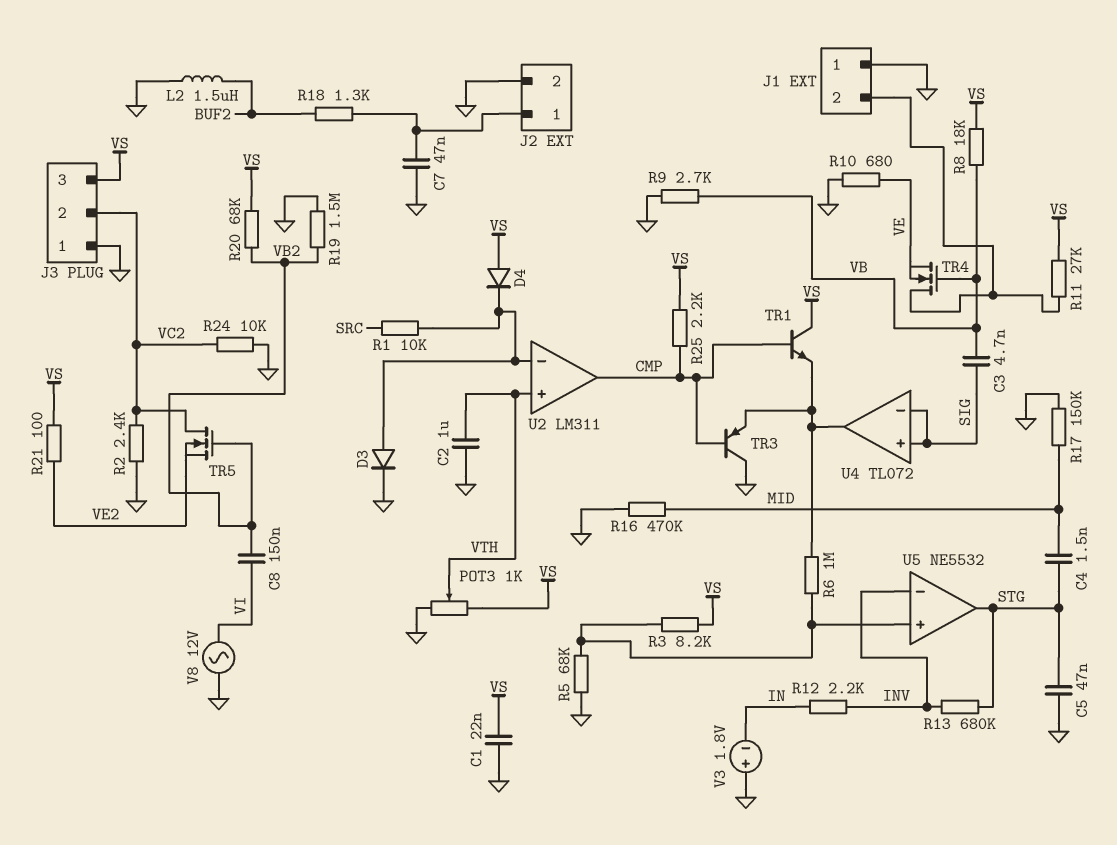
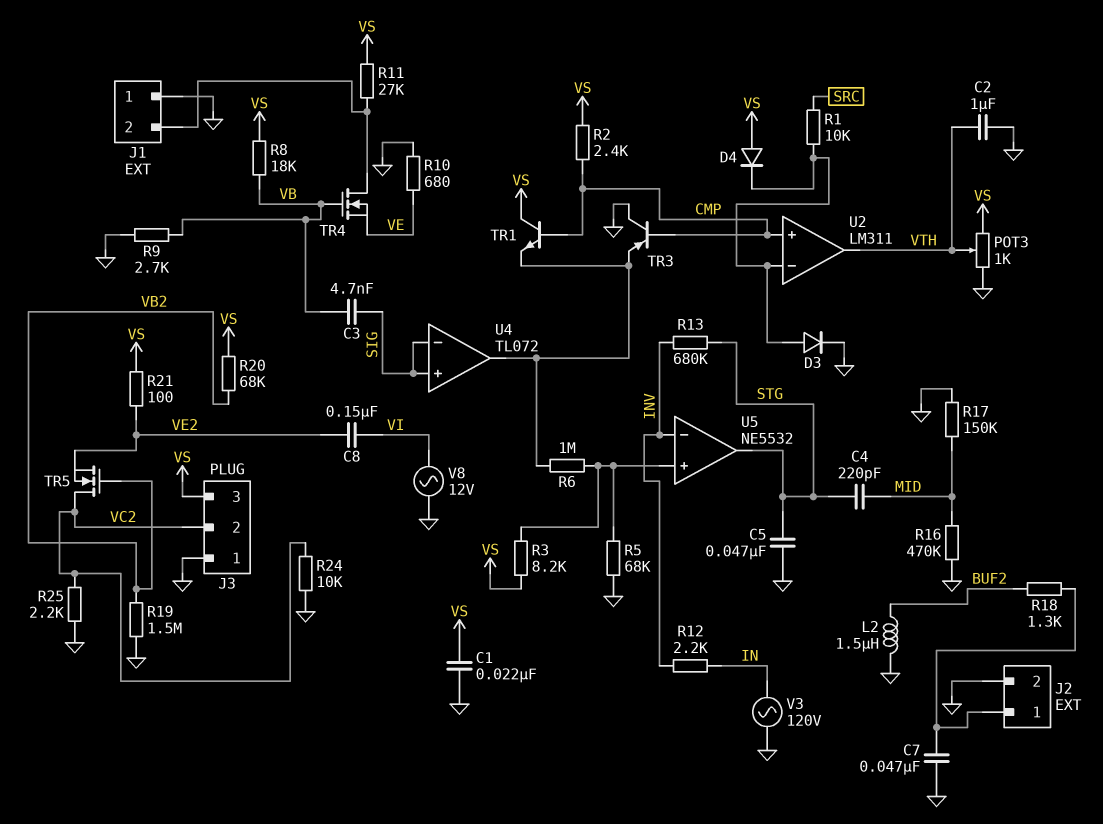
C4: 1.5nF (MID, STG) -> 220pF (MID, STG)
C8: 150nF (VB2, VI) -> 150nF (VE2, VI)
R2: 2.4k (GND, VC2) -> 2.4k (CMP, VS)
R25: 2.2k (CMP, VS) -> 2.2k (GND, VC2)
U2 pin in+: VTH -> CMP
U2 pin out: CMP -> VTH
V3: 1.8V (plus GND, minus IN) -> AC 120V (GND, IN)

